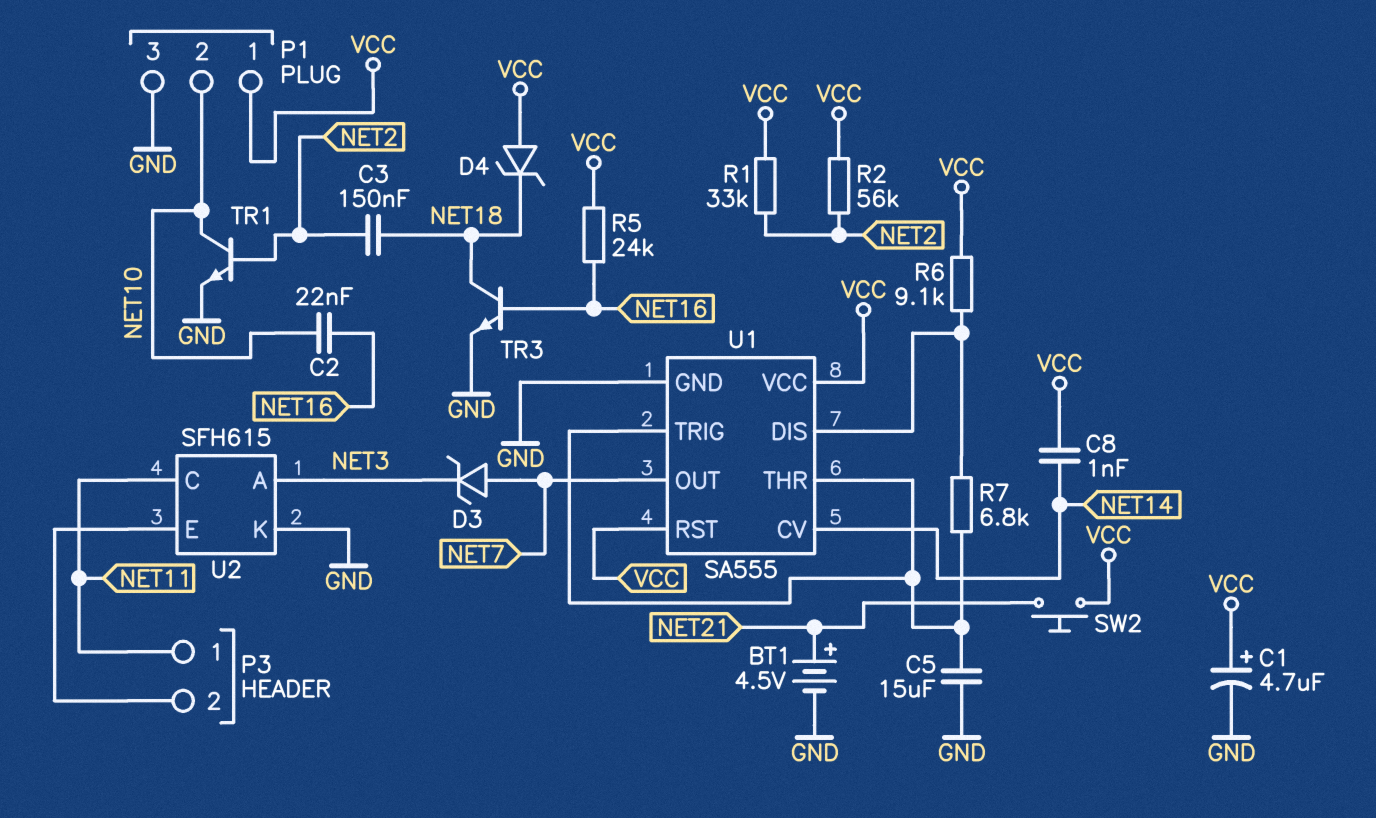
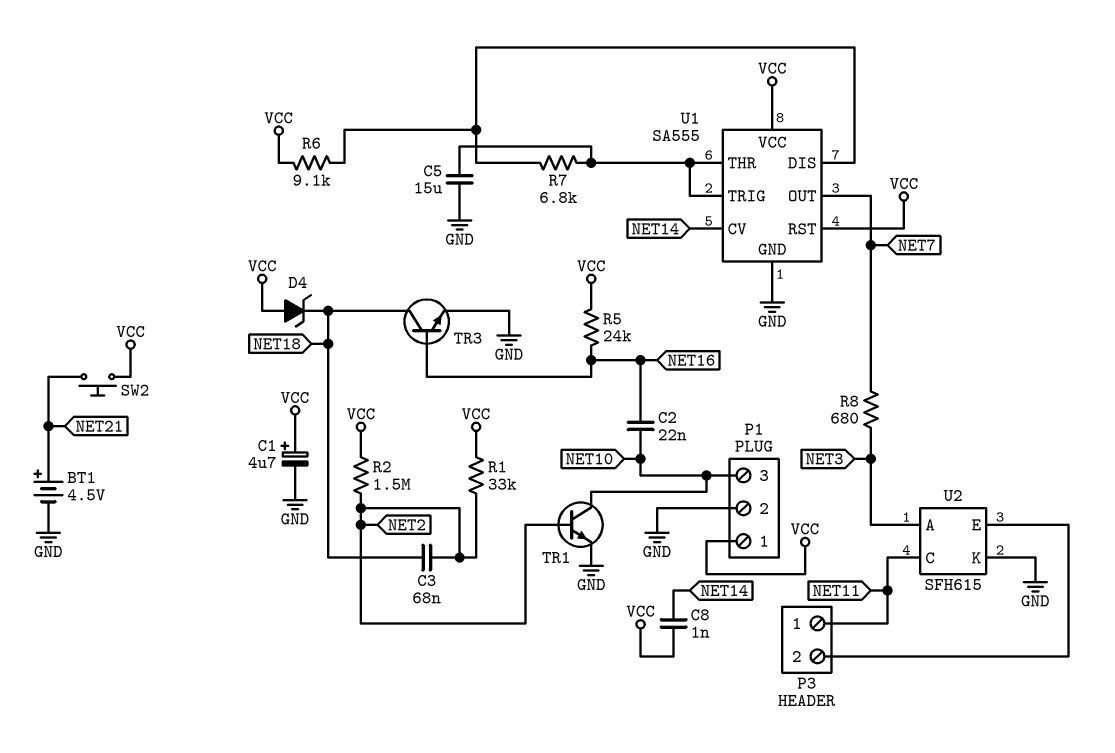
C3: 150nF (NET2, NET18) -> 68nF (NET2, NET18)
D3: zener (A NET7, K NET3) -> none
P1 pin 2: NET10 -> GND
P1 pin 3: GND -> NET10
R2: 56k (NET2, VCC) -> 1.5M (NET2, VCC)
R8: none -> 680 (NET3, NET7)

